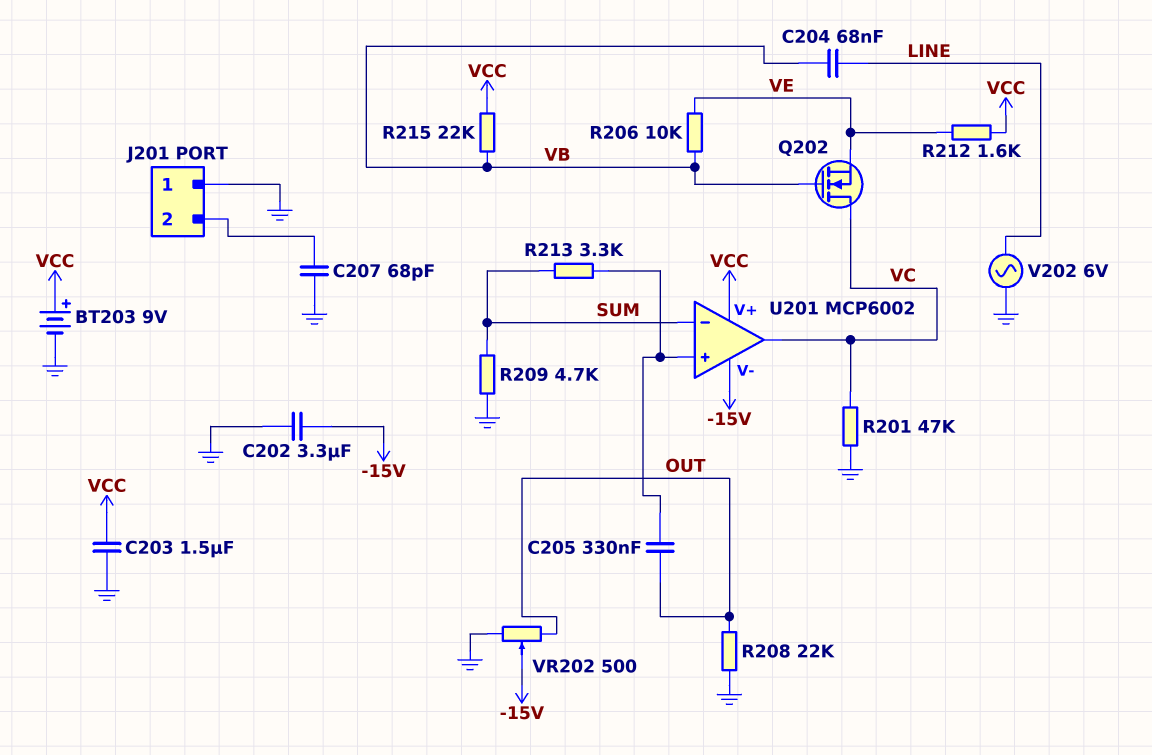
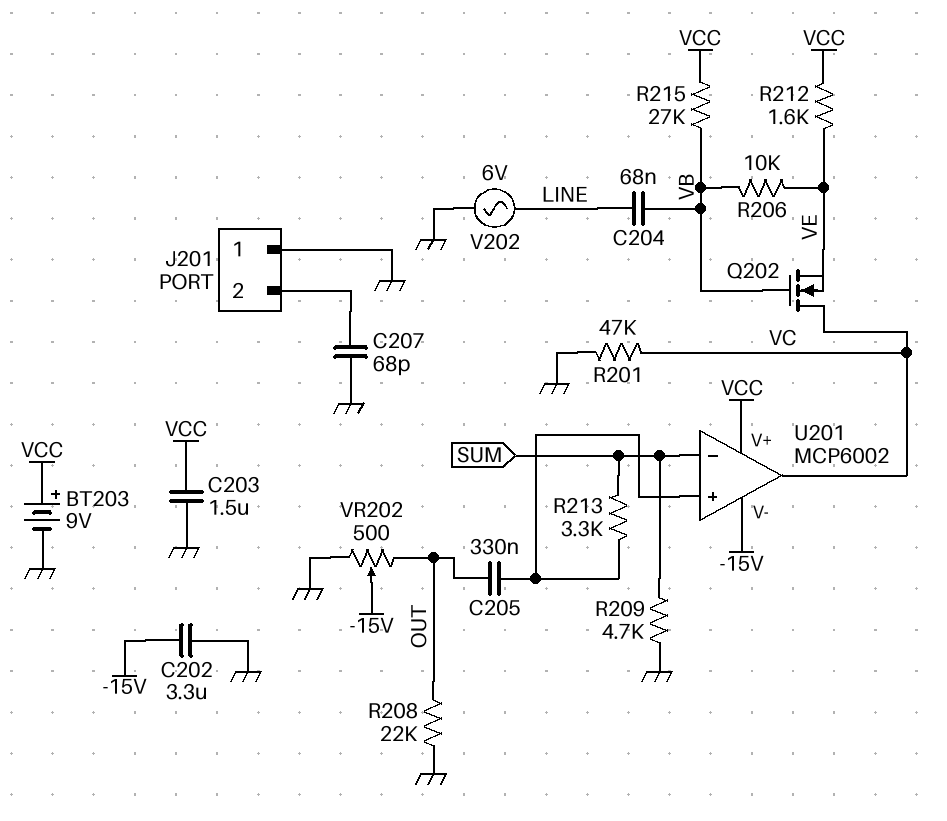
R215: 22k (VB, VCC) -> 27k (VB, VCC)

